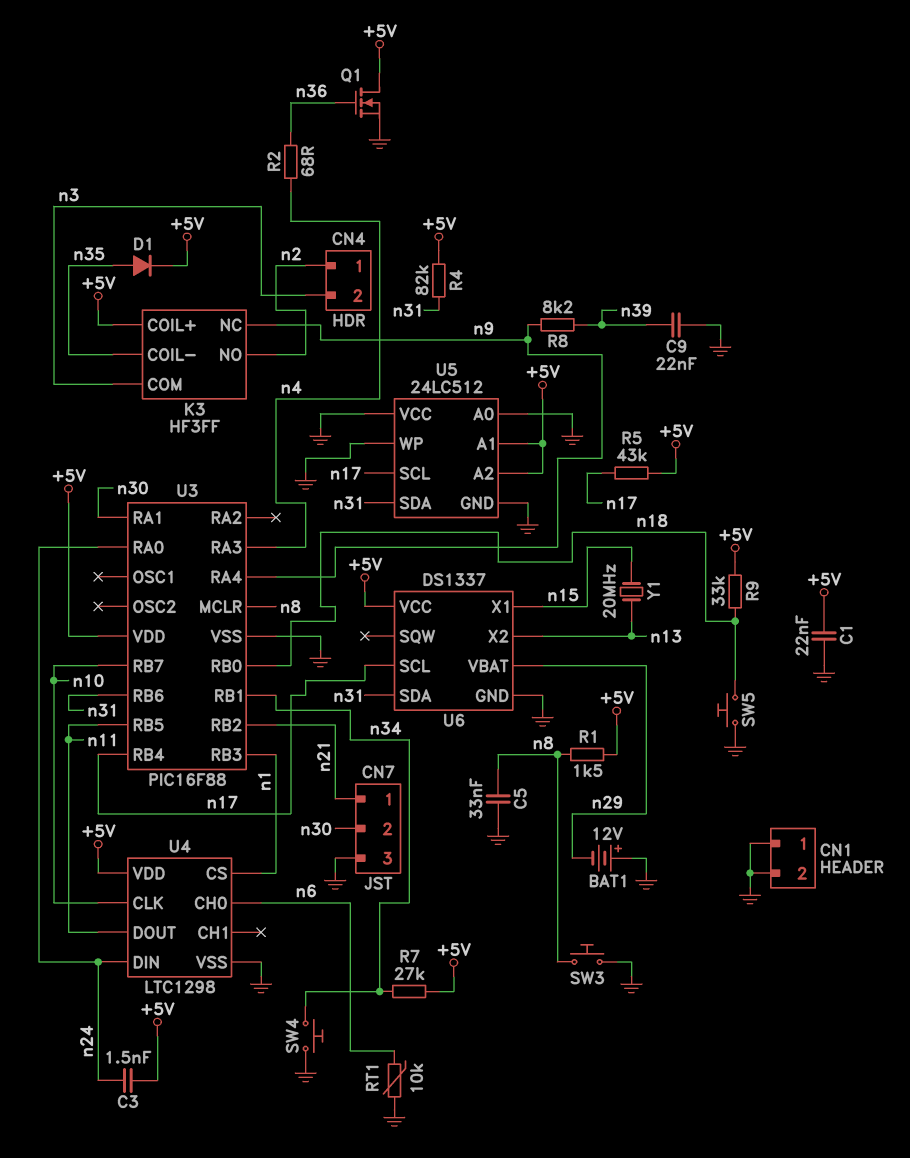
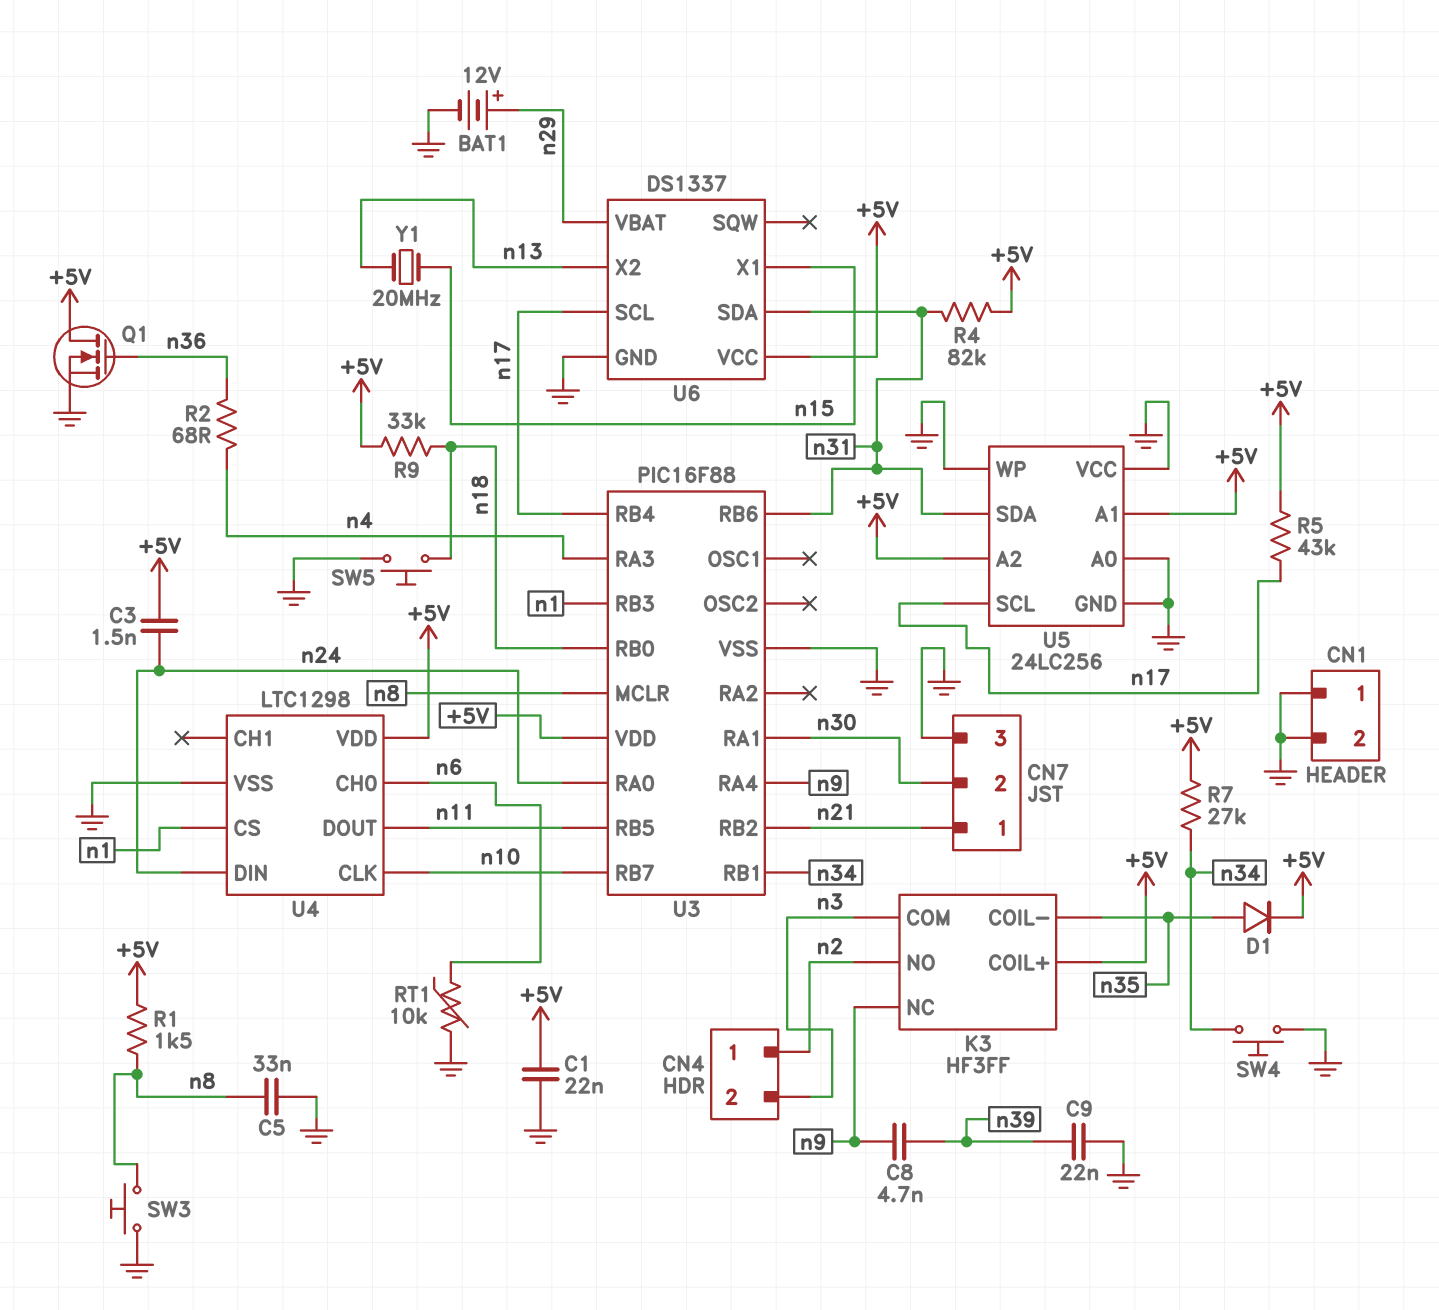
BAT1: 12V (plus GND, minus n29) -> 12V (plus n29, minus GND)
C8: none -> 4.7nF (n9, n39)
R8: 8.2k (n9, n39) -> none
U5: 24LC512 -> 24LC256

